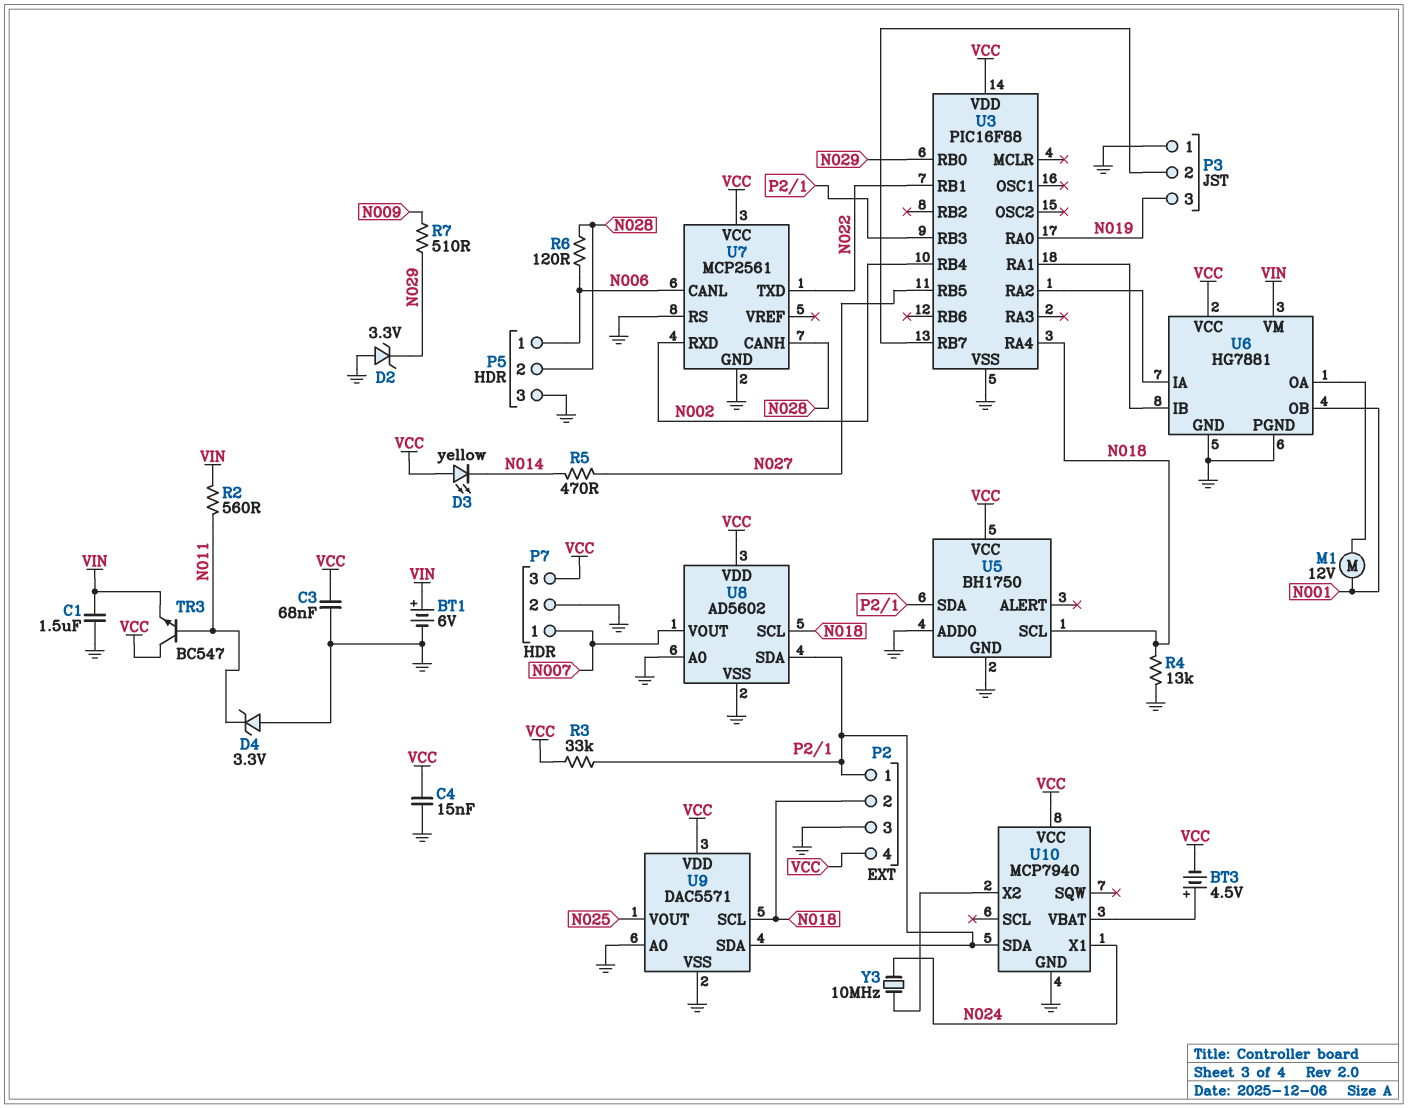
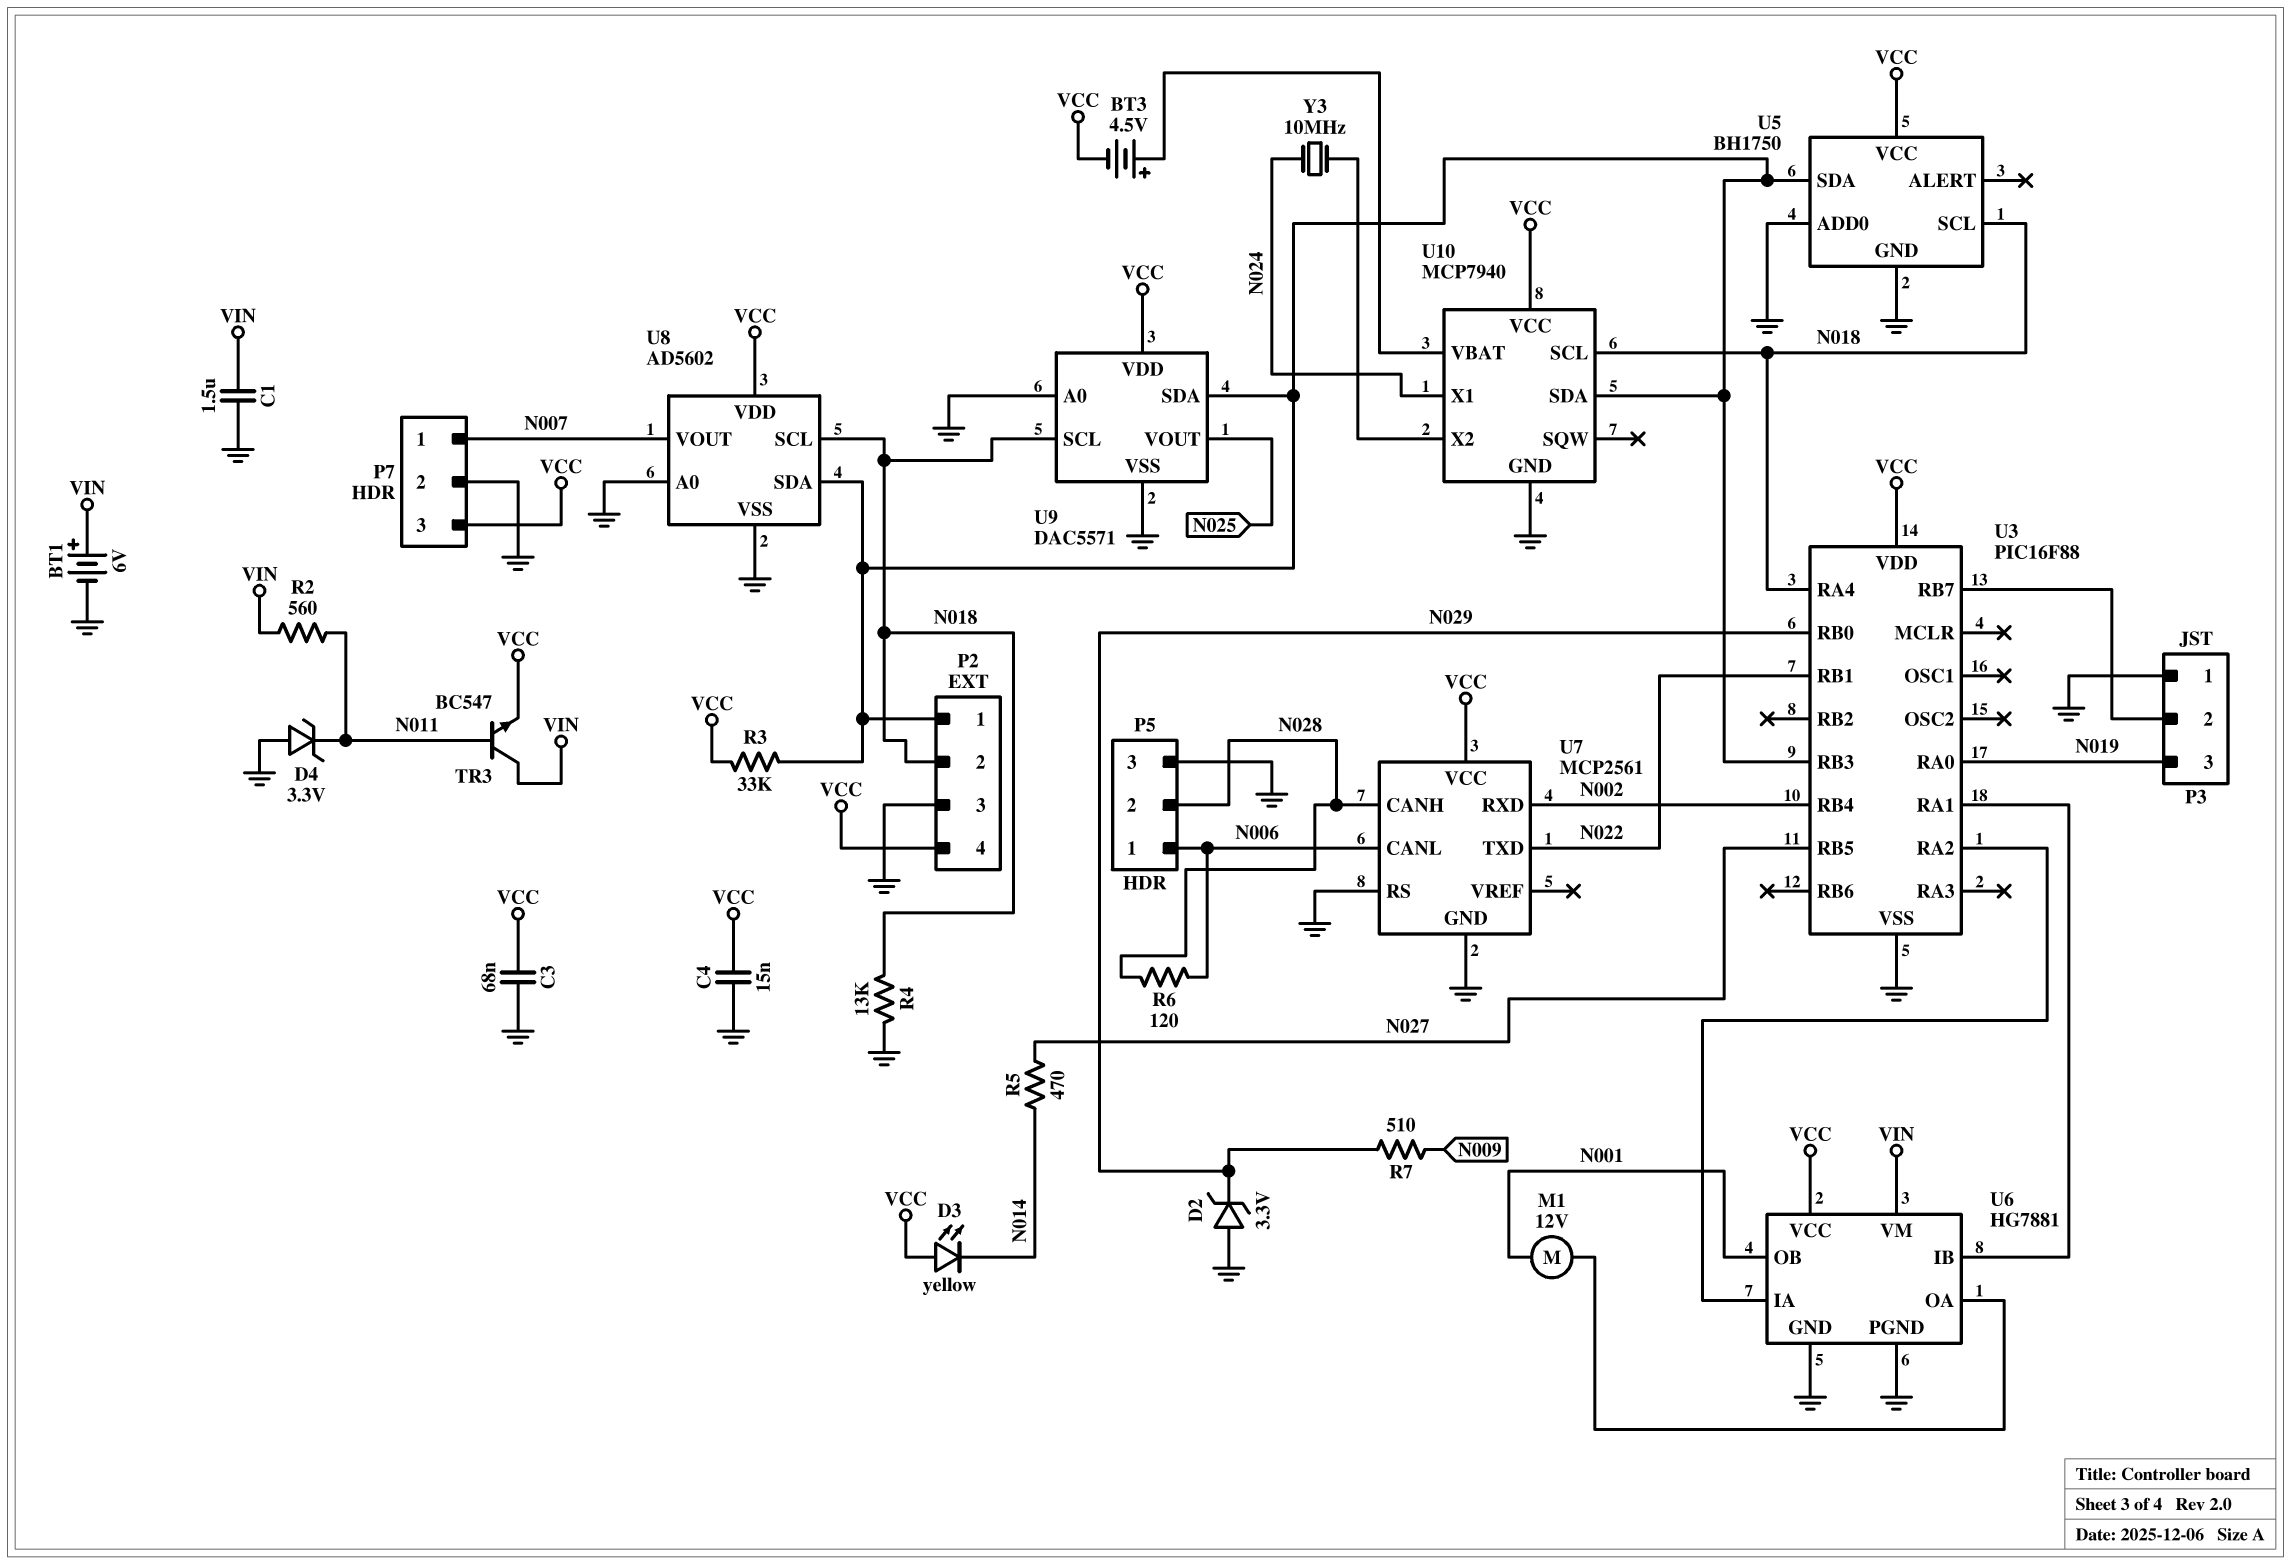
TR3: NPN BC547 (B N011, C VCC, E VIN) -> NPN BC547 (B N011, C VIN, E VCC)
U10 pin SCL: none -> N018

